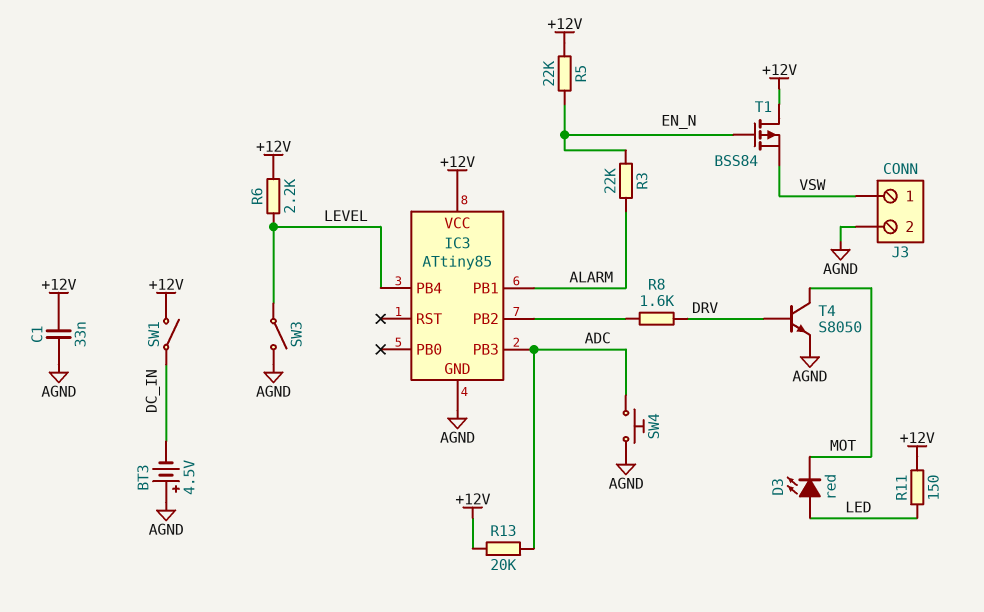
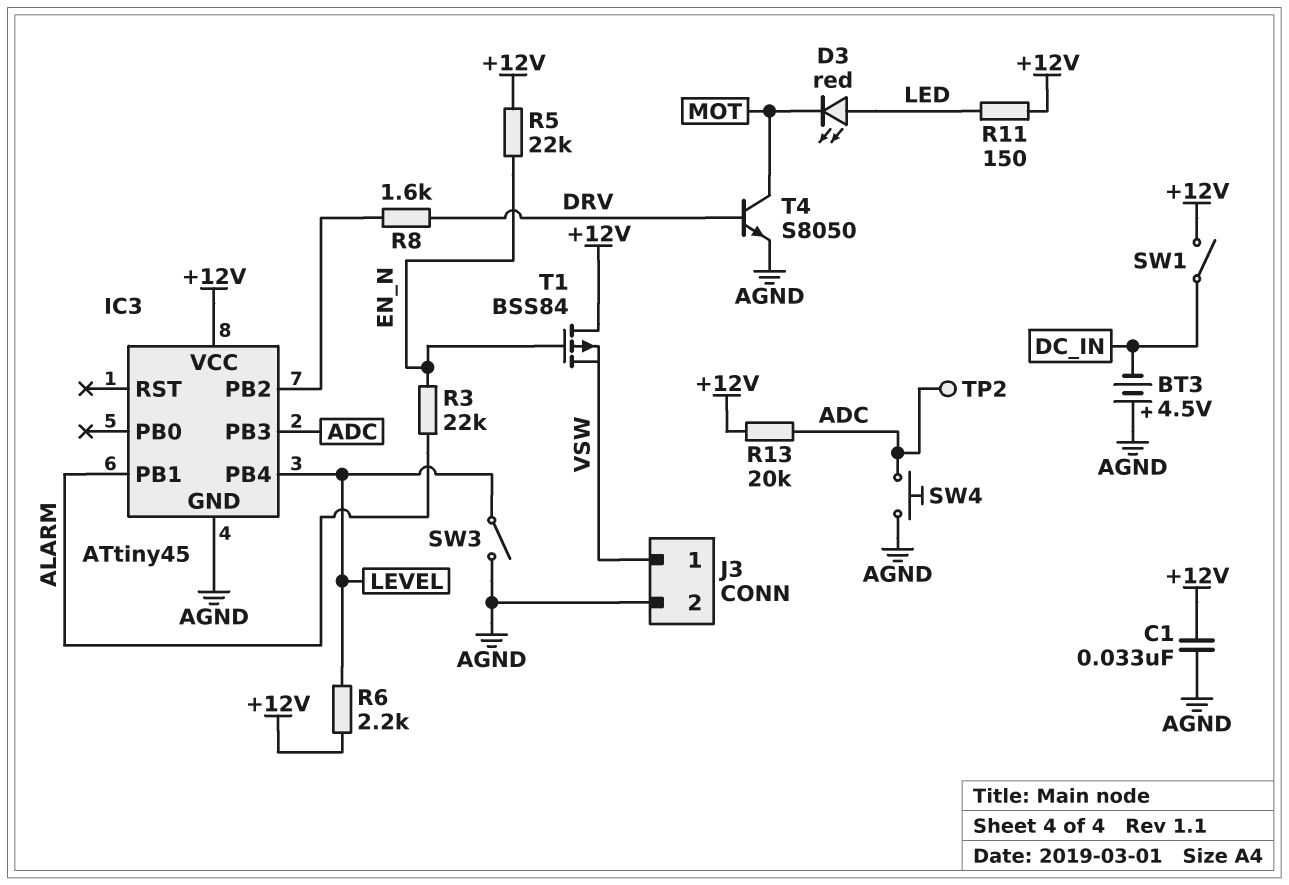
IC3: ATtiny85 -> ATtiny45
TP2: none -> test point (ADC)

